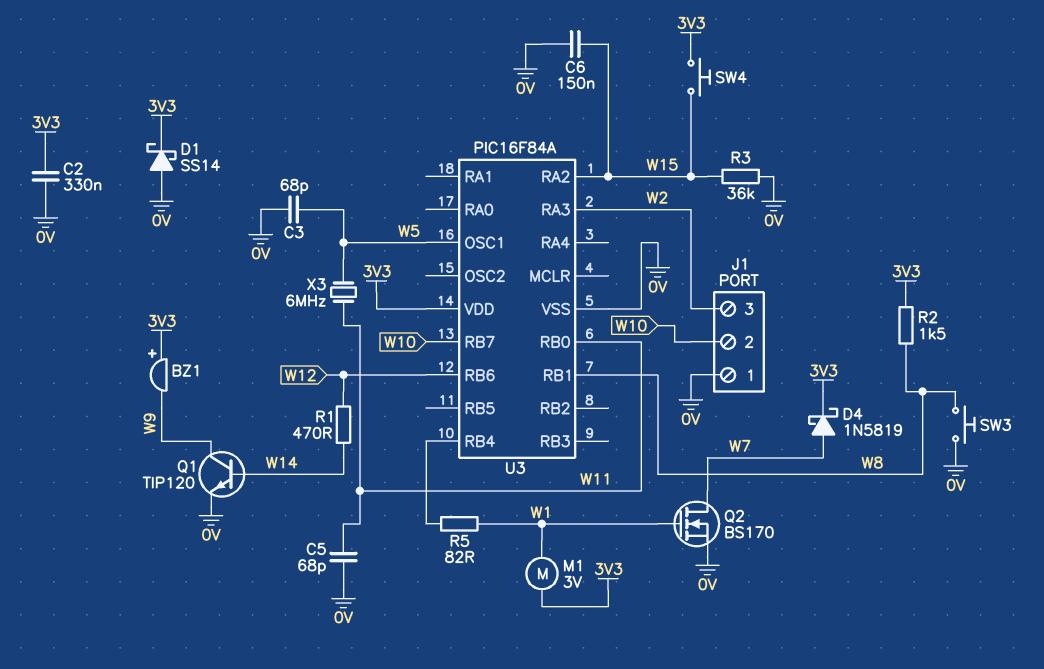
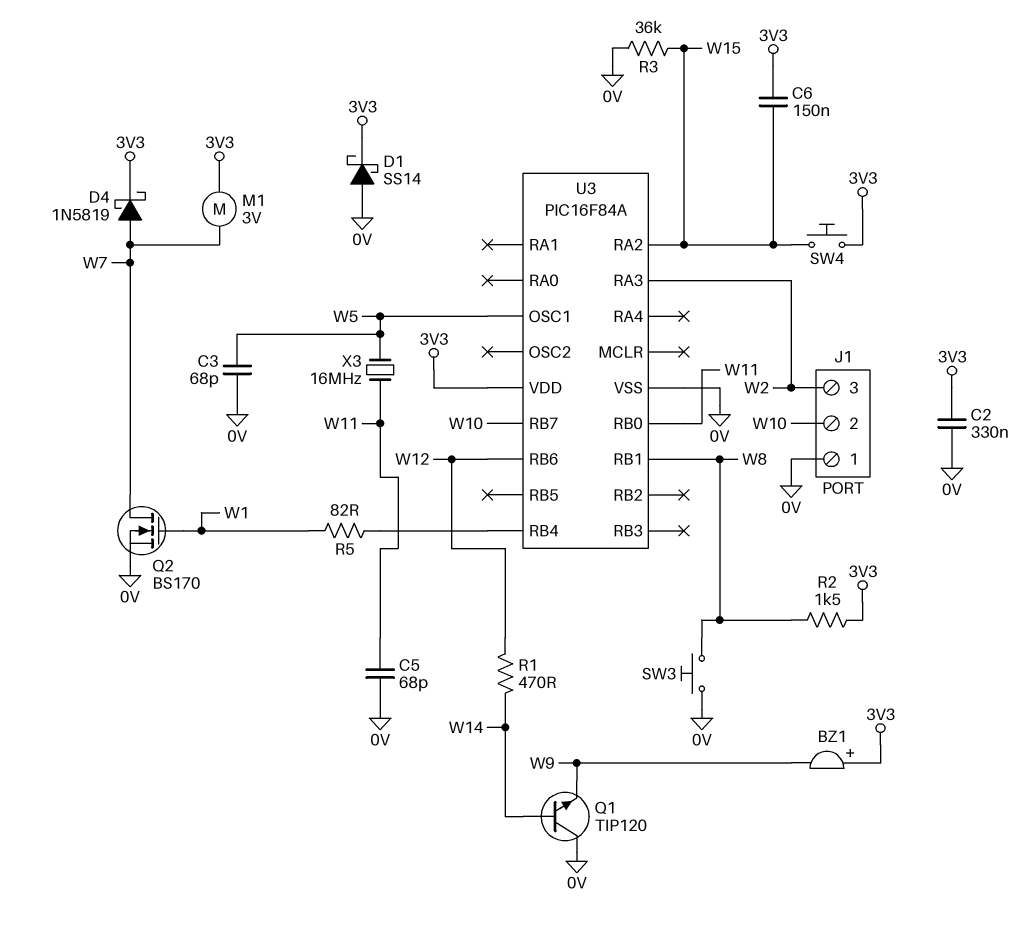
C6: 150nF (0V, W15) -> 150nF (3V3, W15)
M1: motor 3V (3V3, W1) -> motor 3V (3V3, W7)
Q1: NPN TIP120 (B W14, C W9, E 0V) -> NPN TIP120 (B W14, C 0V, E W9)
X3: 6MHz (W5, W11) -> 16MHz (W5, W11)

